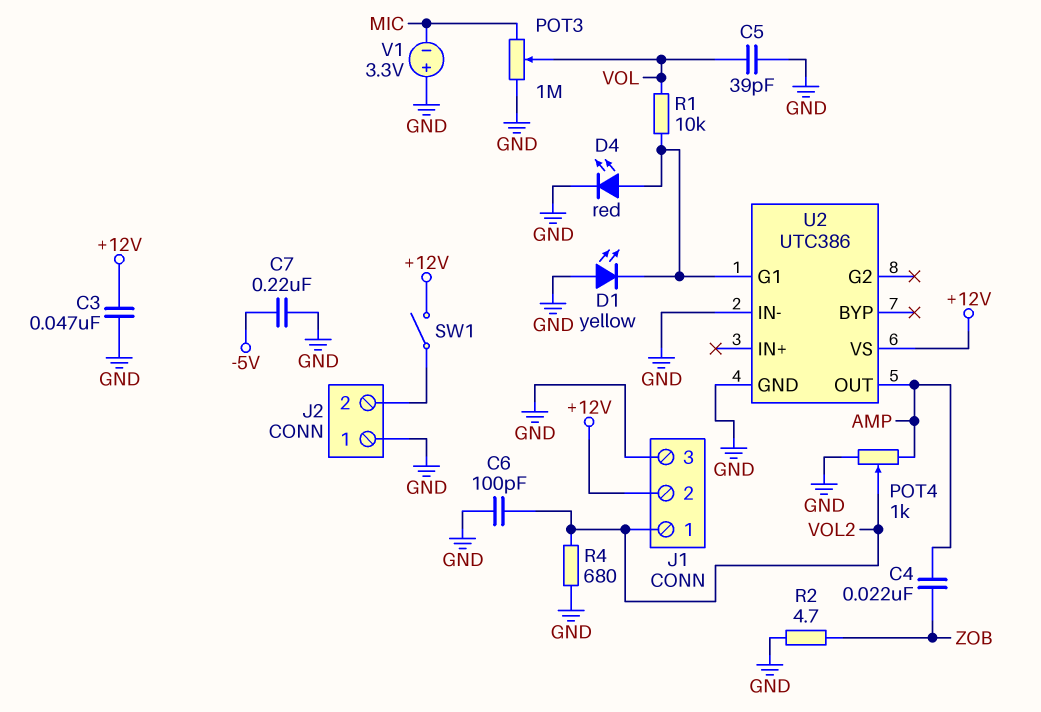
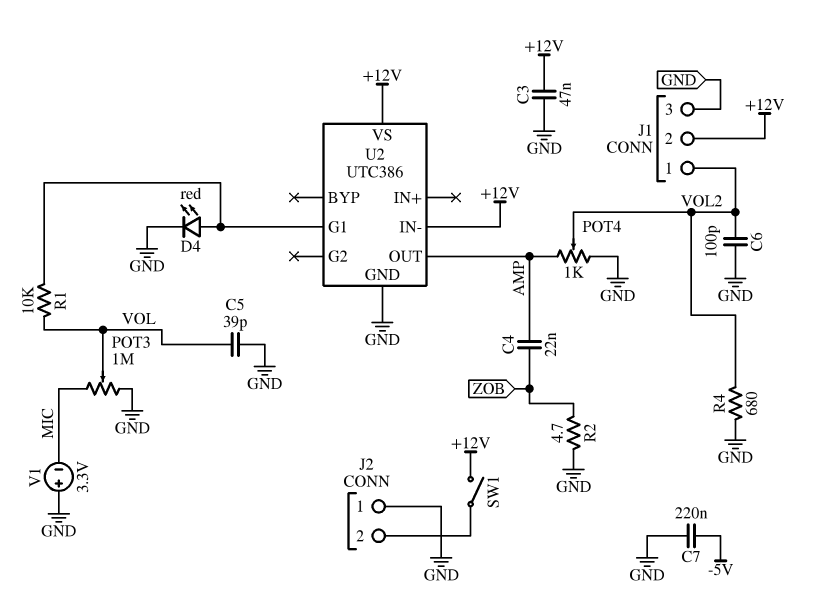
D1: LED yellow (A GND, K U2/G1) -> none
U2 pin IN-: GND -> +12V

